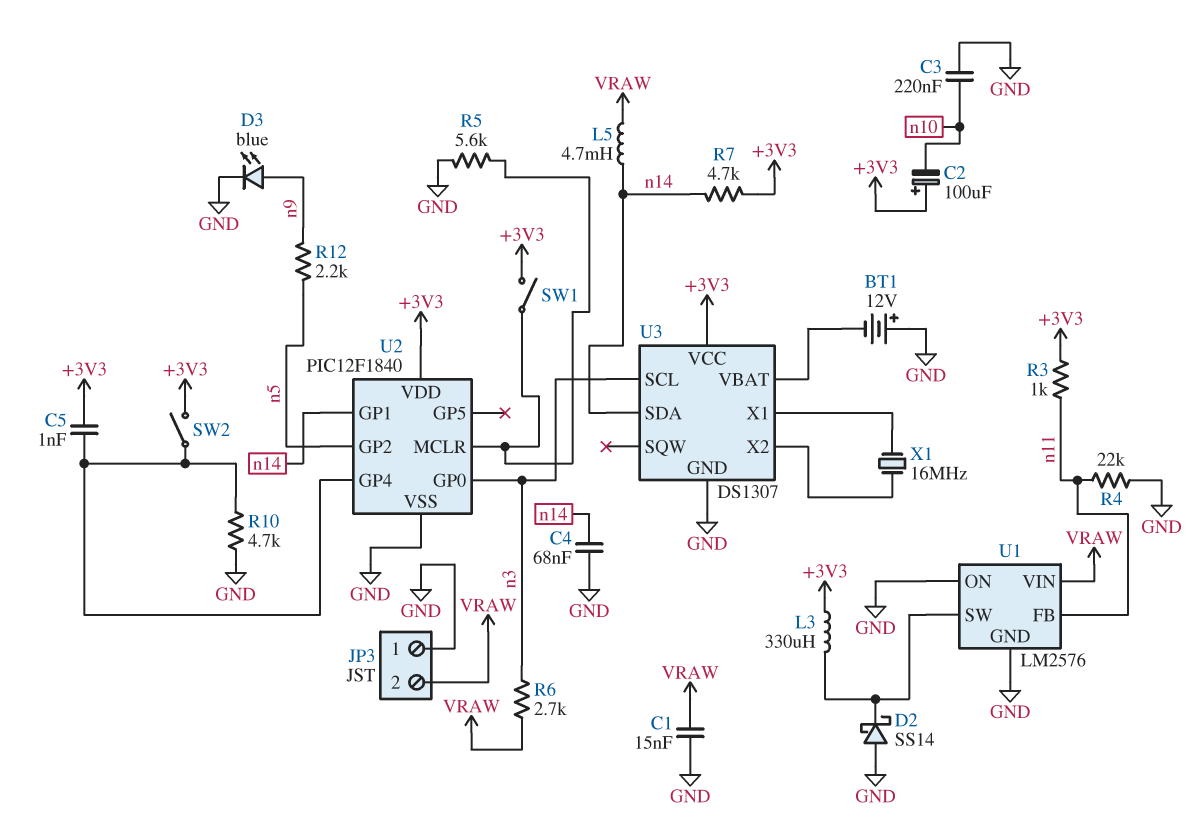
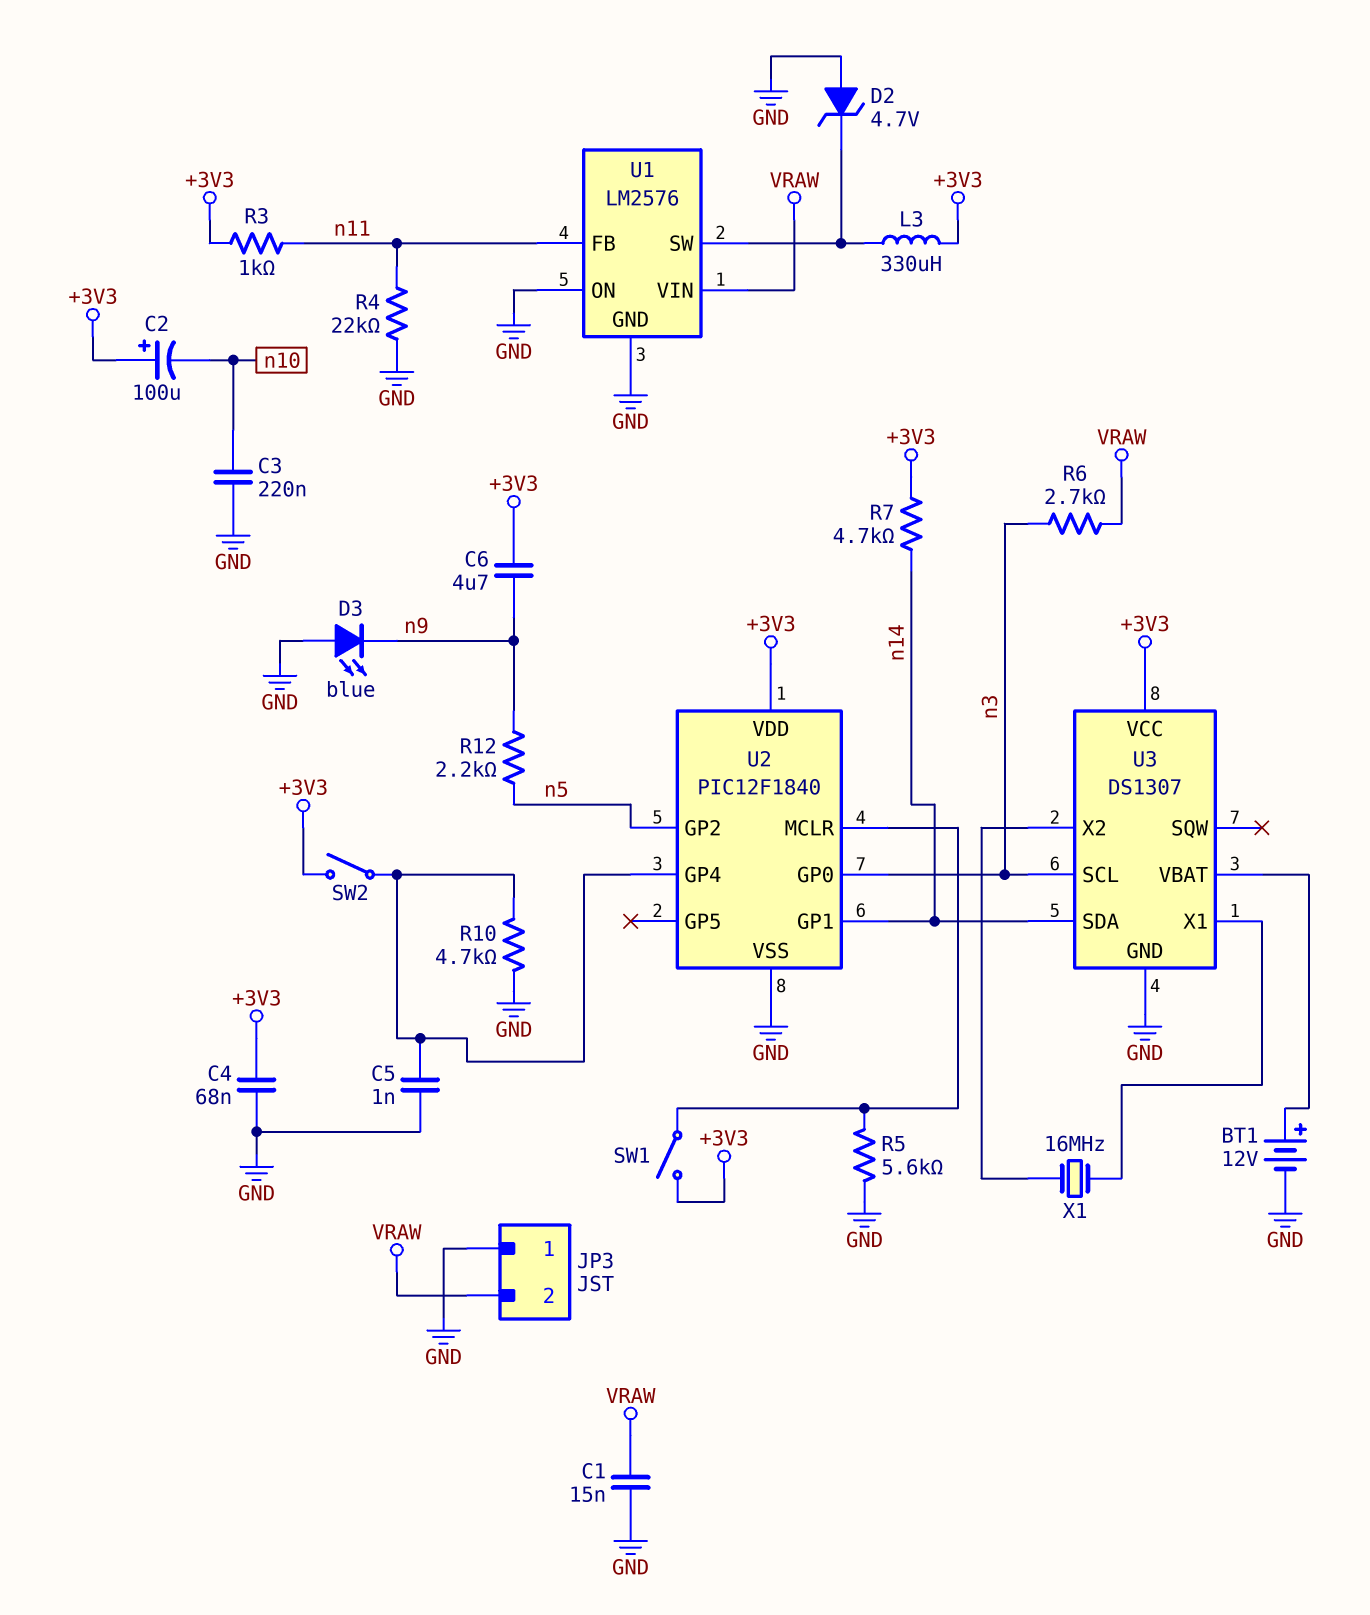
BT1: 12V (plus GND, minus U3/VBAT) -> 12V (plus U3/VBAT, minus GND)
C4: 68nF (GND, n14) -> 68nF (+3V3, GND)
C5: 1nF (+3V3, U2/GP4) -> 1nF (GND, U2/GP4)
C6: none -> 4.7uF (+3V3, n9)
D2: schottky SS14 (A GND, K U1/SW) -> zener 4.7V (A GND, K U1/SW)
D3: LED blue (A n9, K GND) -> LED blue (A GND, K n9)
L5: 4.7mH (VRAW, n14) -> none

